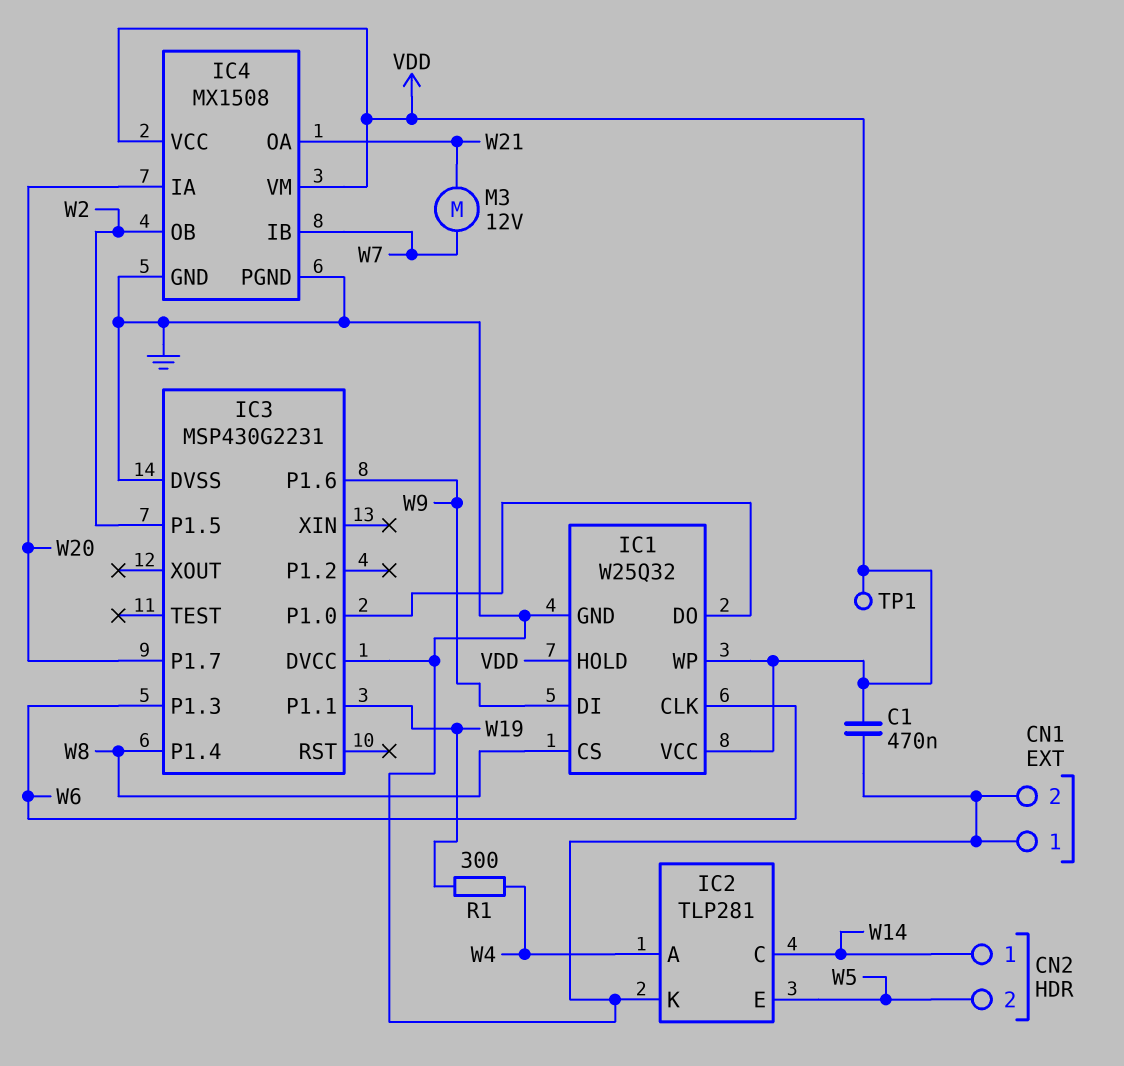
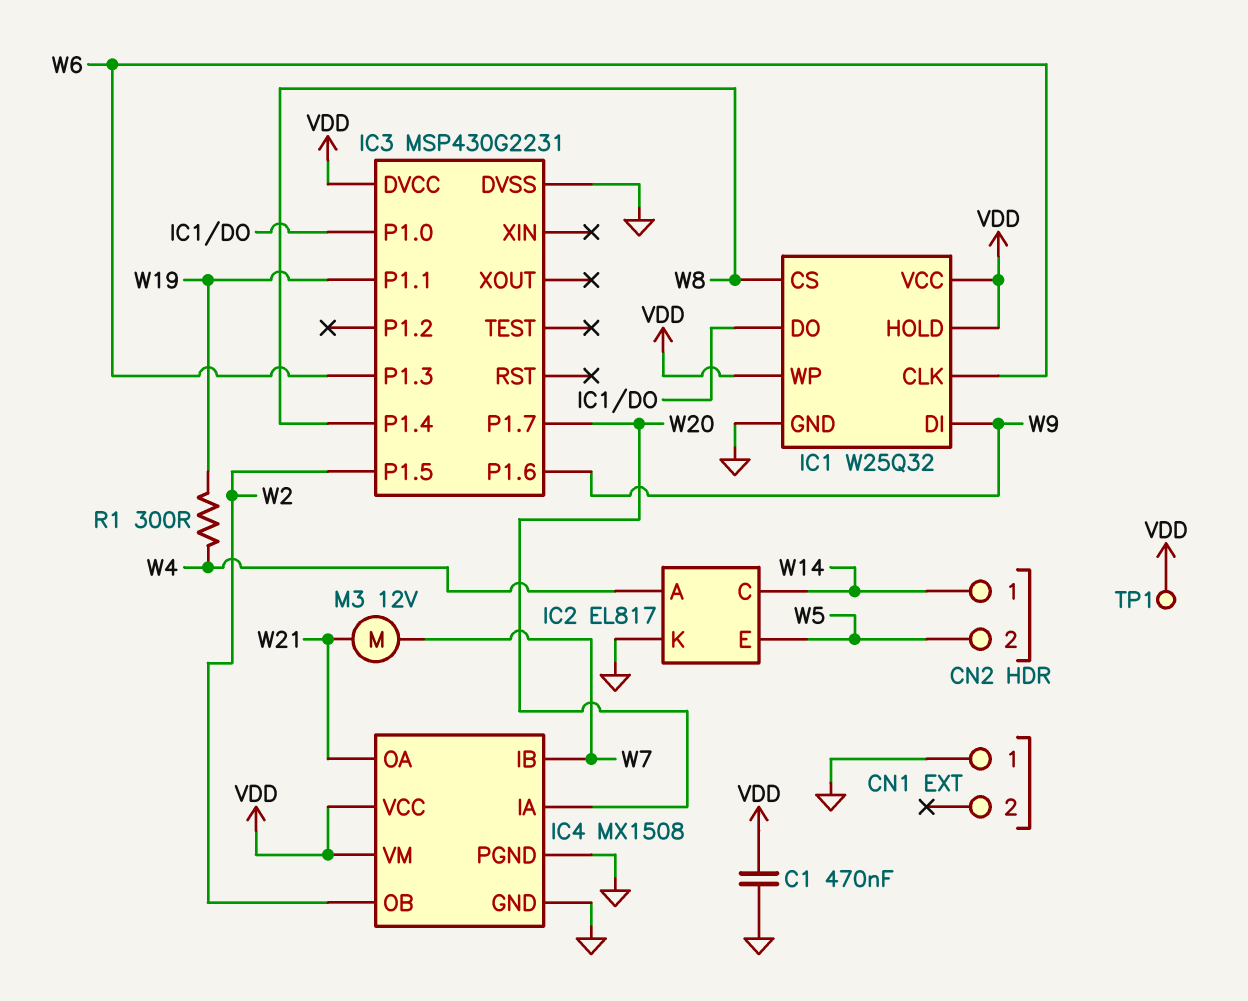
CN1 pin 2: GND -> none
IC2: TLP281 -> EL817
IC3 pin DVCC: GND -> VDD

